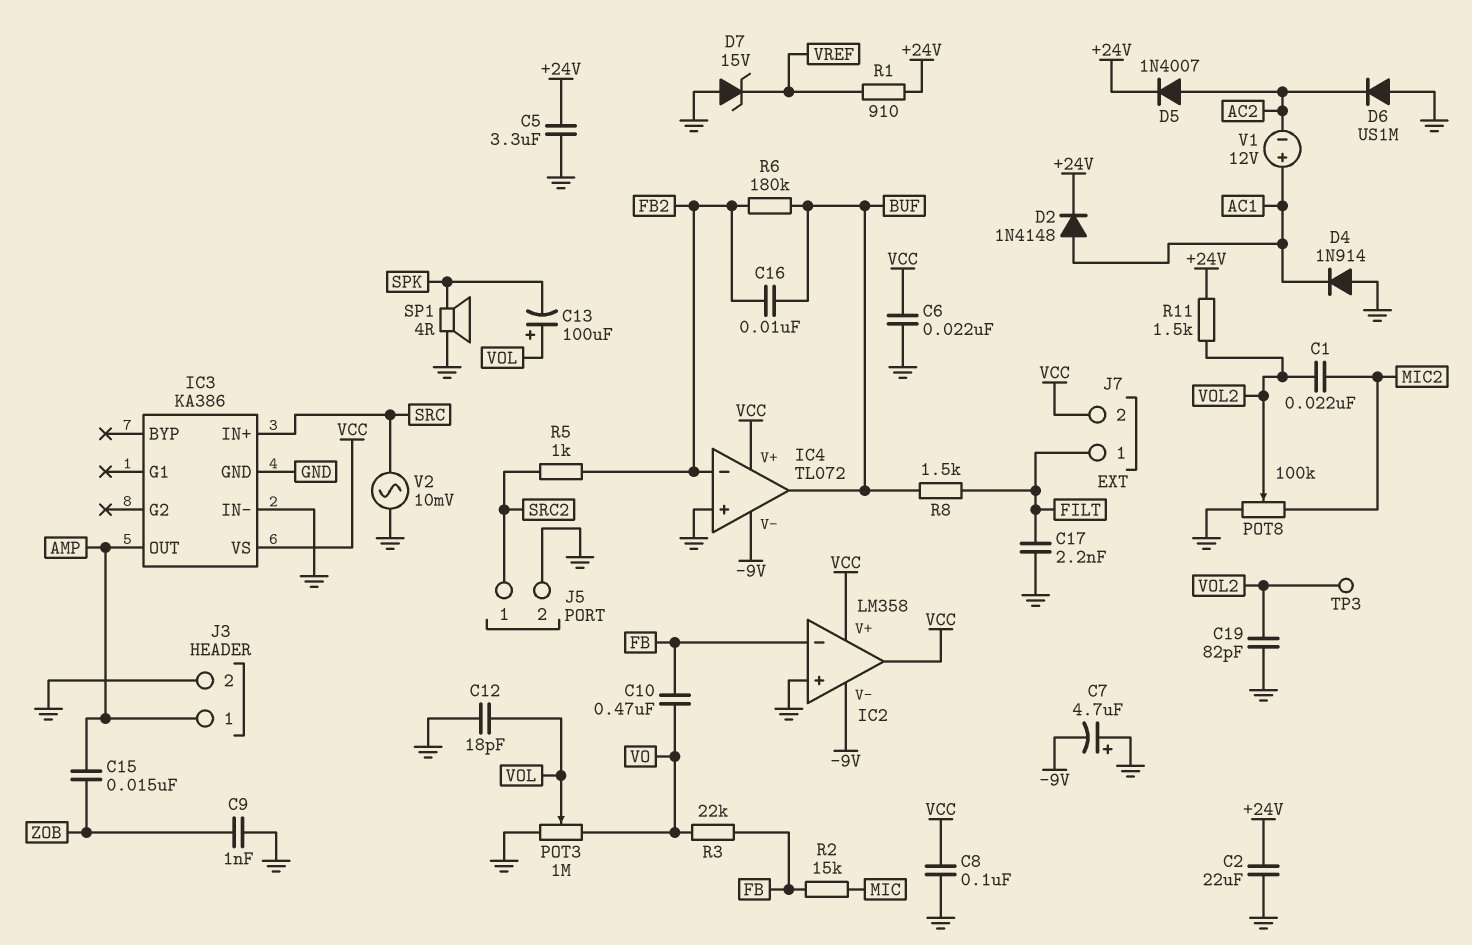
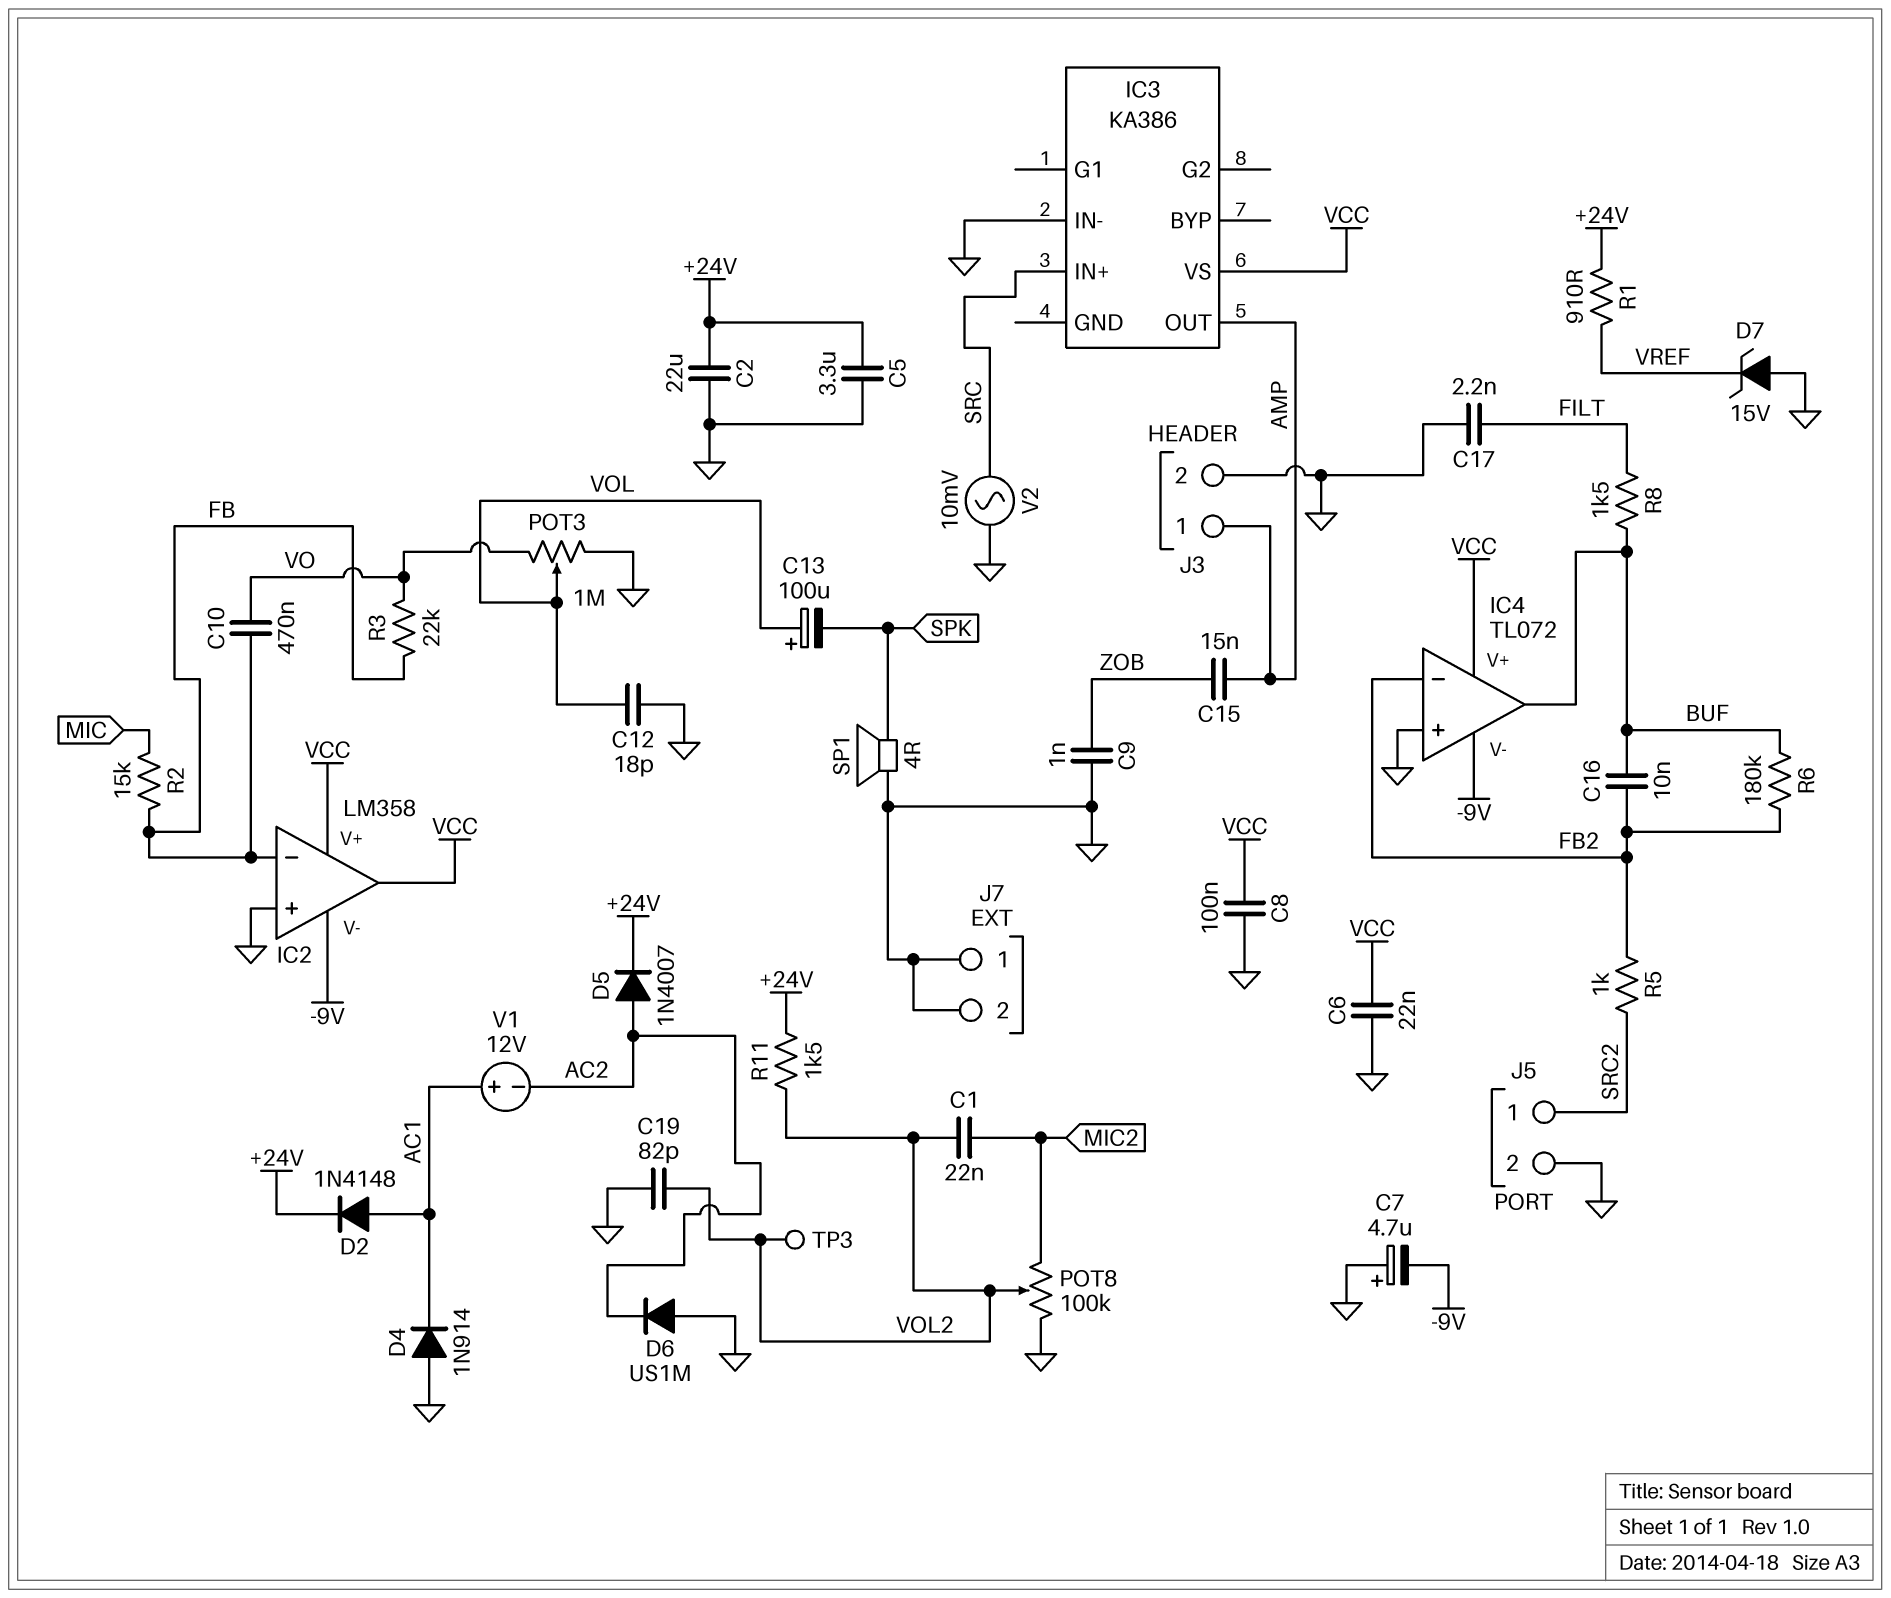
IC3 pin GND: GND -> none
J7 pin 1: FILT -> GND
J7 pin 2: VCC -> GND

